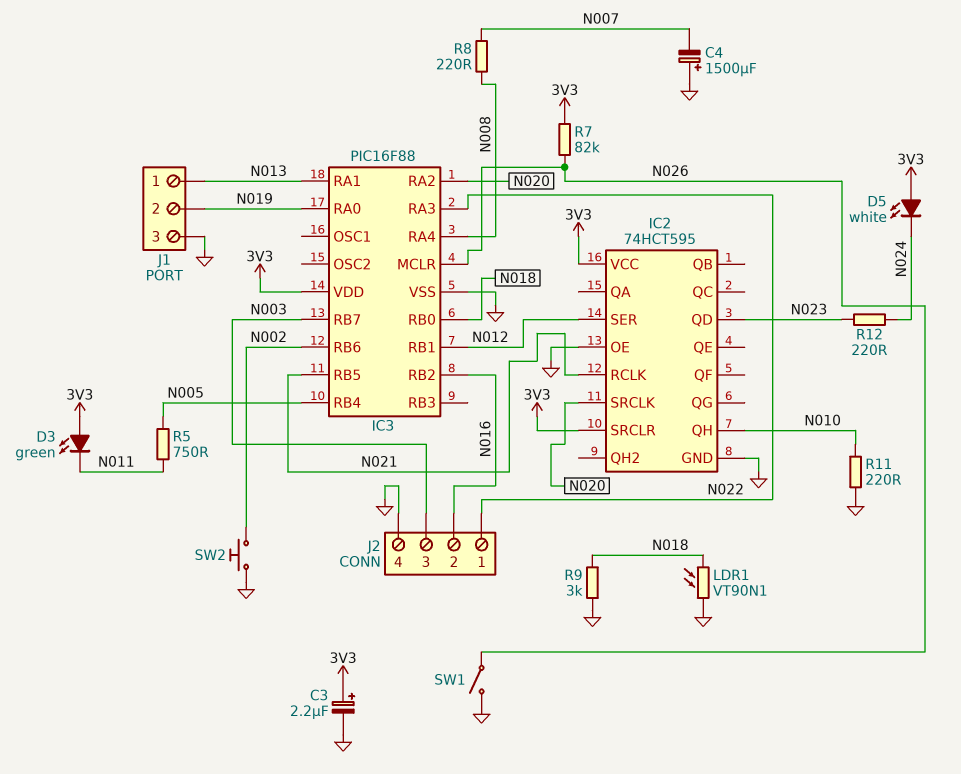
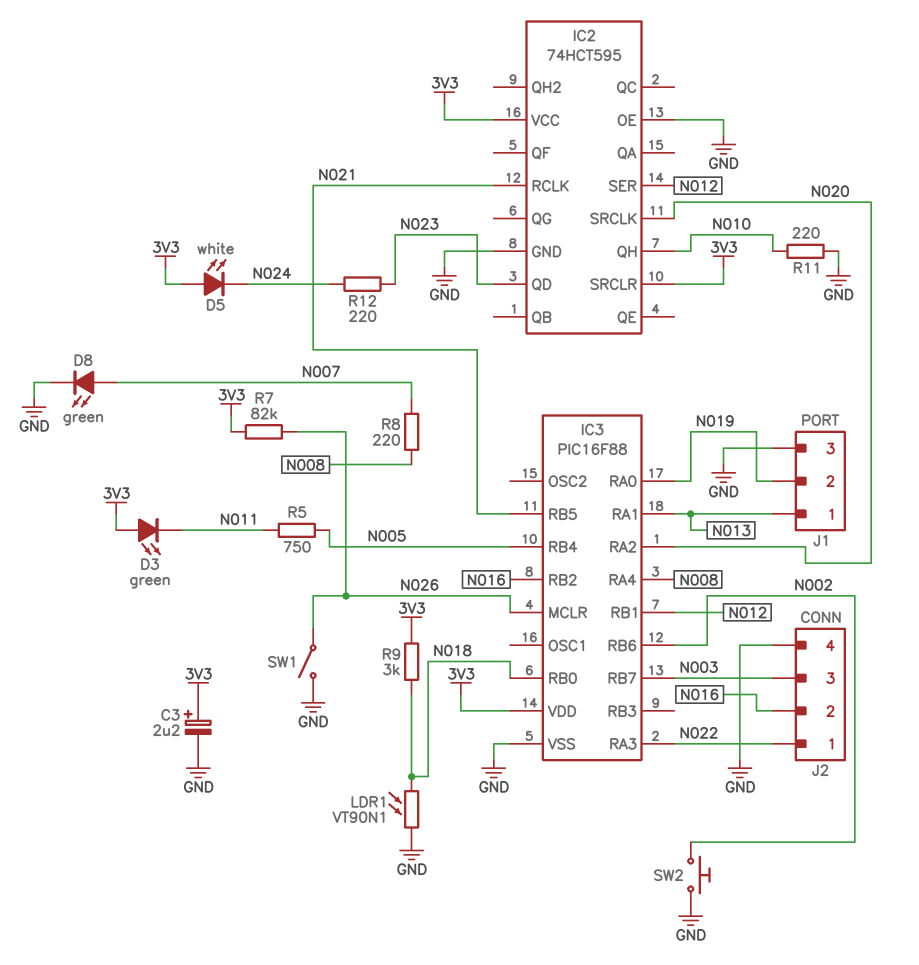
C4: 1500uF (plus GND, minus N007) -> none
D8: none -> LED green (A N007, K GND)
R9: 3k (GND, N018) -> 3k (3V3, N018)

